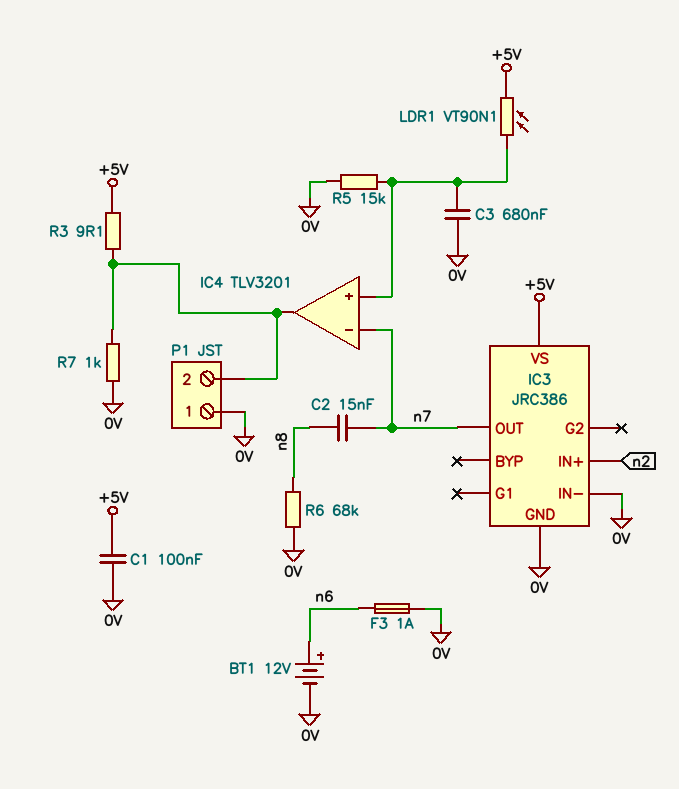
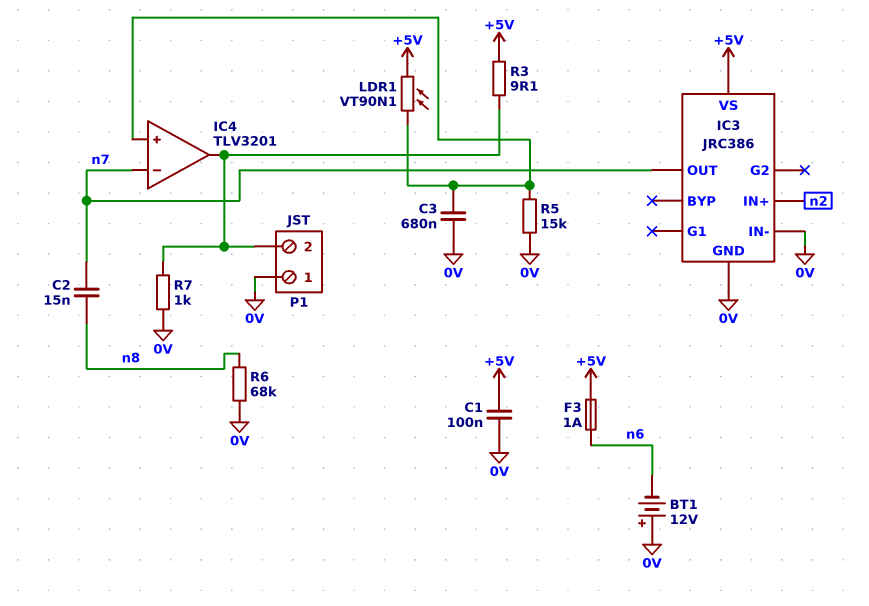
BT1: 12V (plus n6, minus 0V) -> 12V (plus 0V, minus n6)
F3: 1A (0V, n6) -> 1A (+5V, n6)

